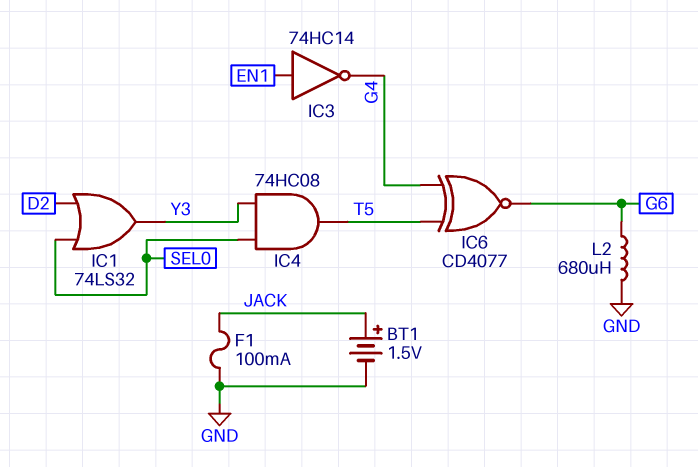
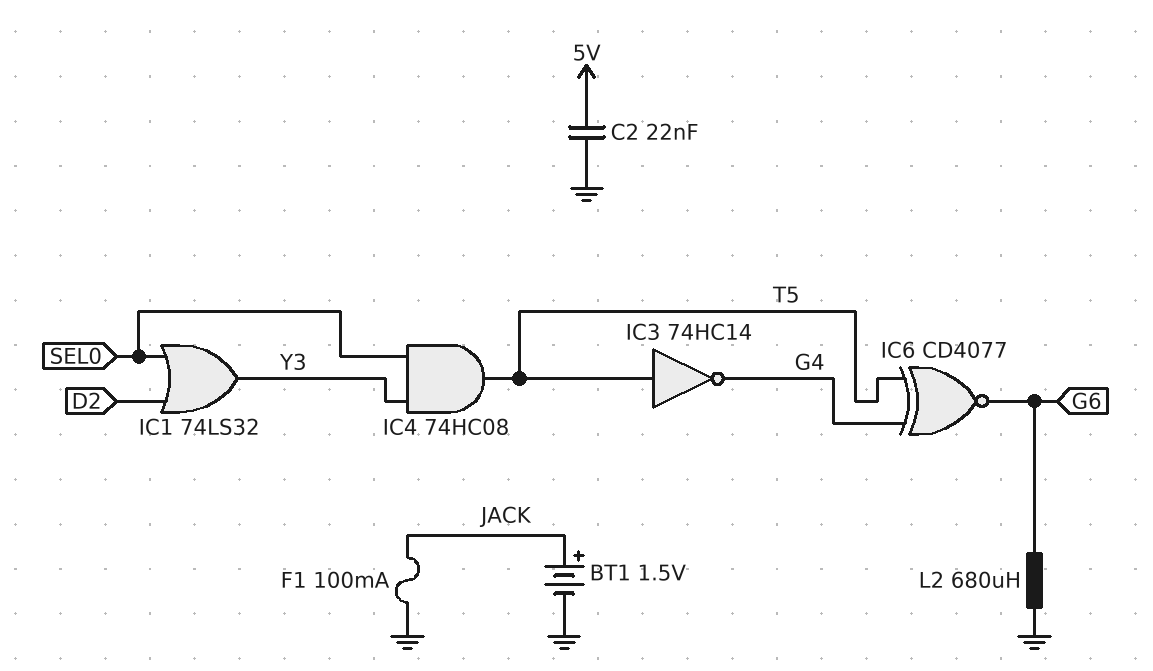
C2: none -> 22nF (5V, GND)
IC3: NOT 74HC14 (in EN1, out G4) -> NOT 74HC14 (in T5, out G4)

